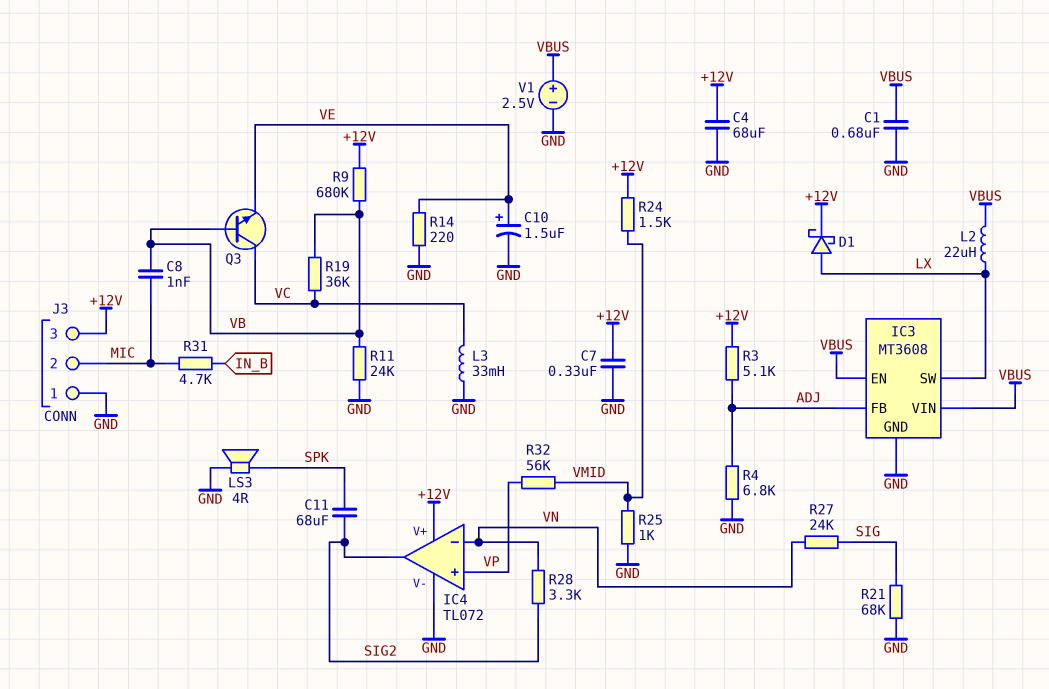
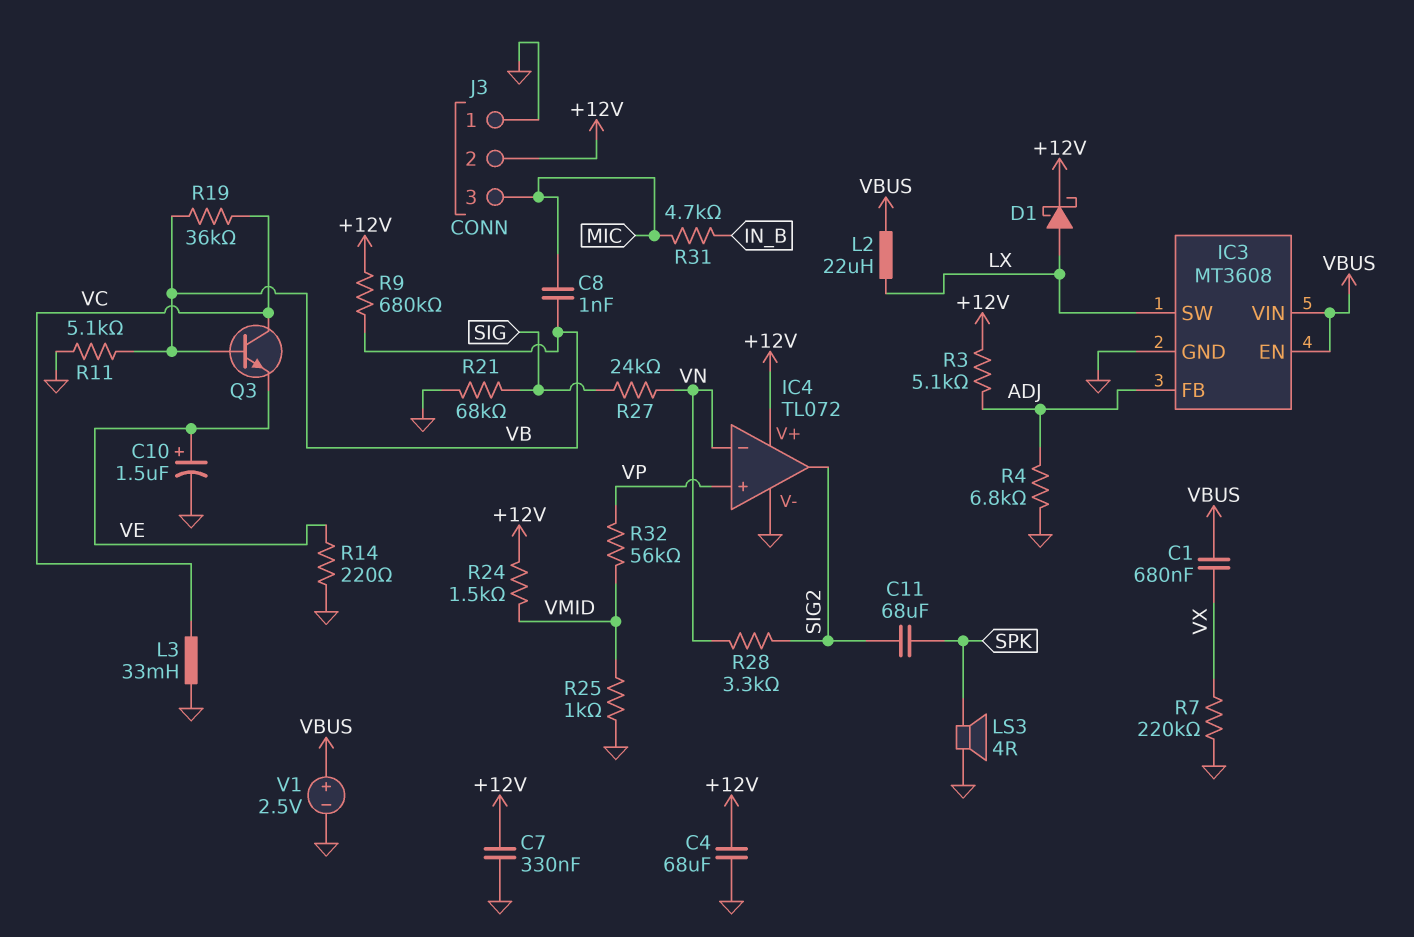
C1: 680nF (GND, VBUS) -> 680nF (VBUS, VX)
J3 pin 2: MIC -> +12V
J3 pin 3: +12V -> MIC
R7: none -> 220k (GND, VX)
R11: 24k (GND, VB) -> 5.1k (GND, VB)

